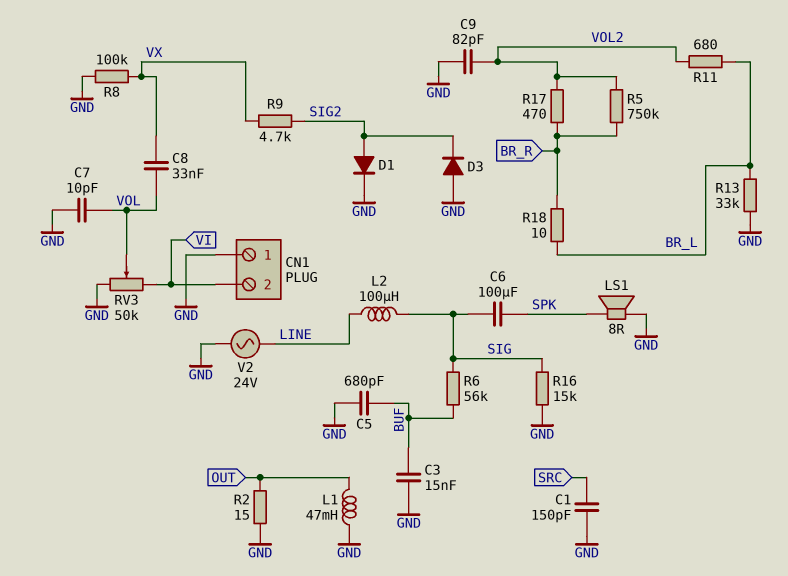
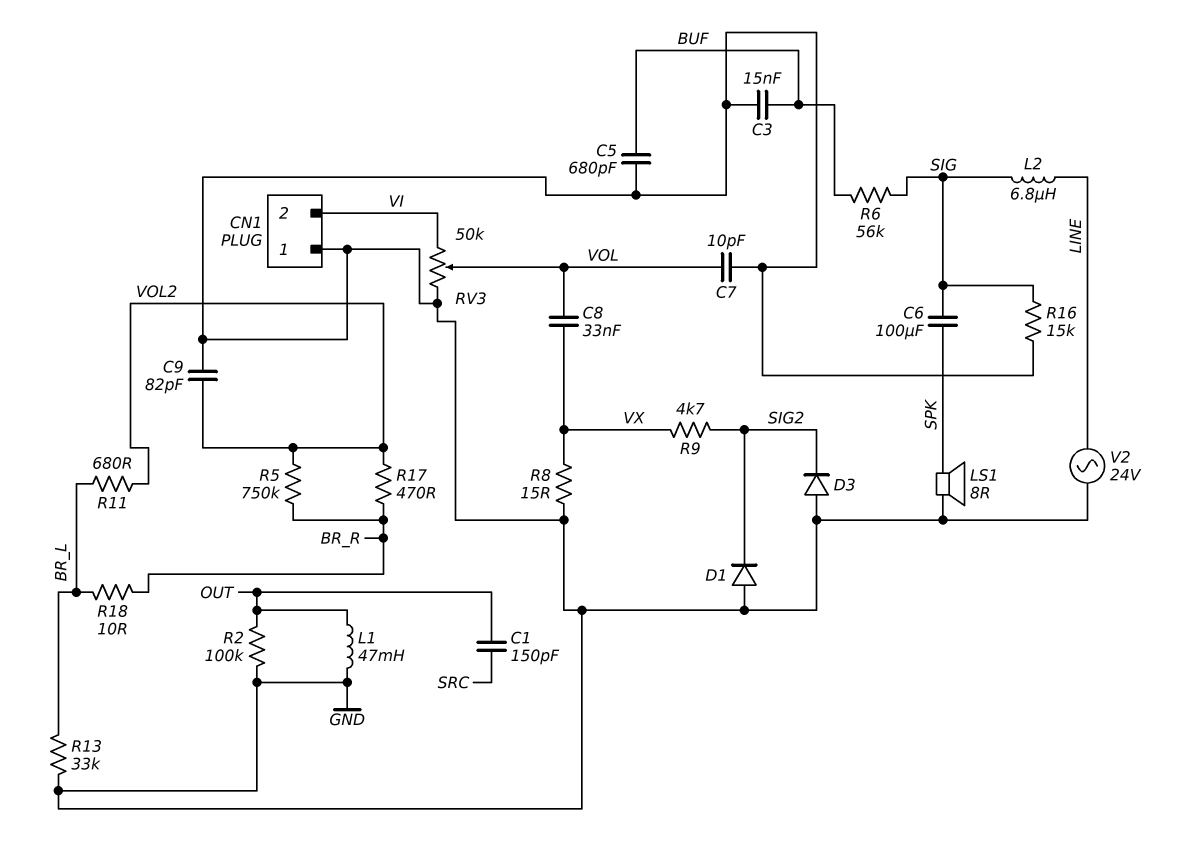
C1: 150pF (GND, SRC) -> 150pF (OUT, SRC)
D1: diode (A SIG2, K GND) -> diode (A GND, K SIG2)
L2: 100uH (LINE, SIG) -> 6.8uH (LINE, SIG)
R2: 15 (GND, OUT) -> 100k (GND, OUT)
R8: 100k (GND, VX) -> 15 (GND, VX)

